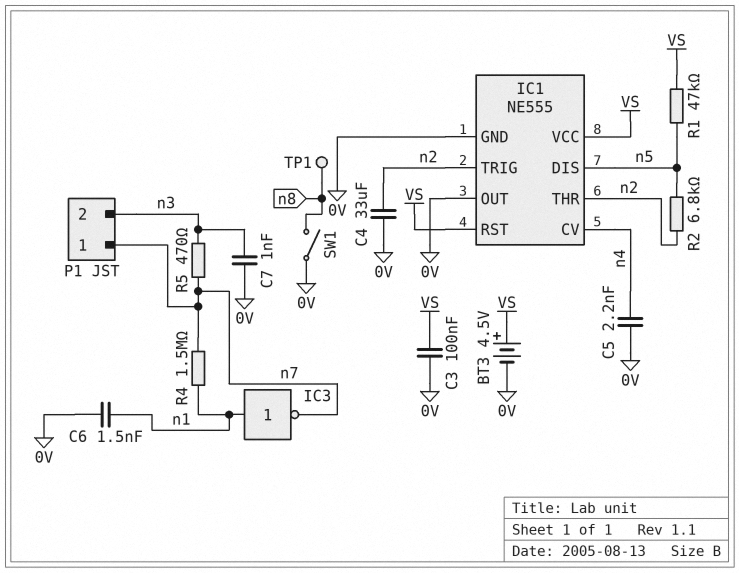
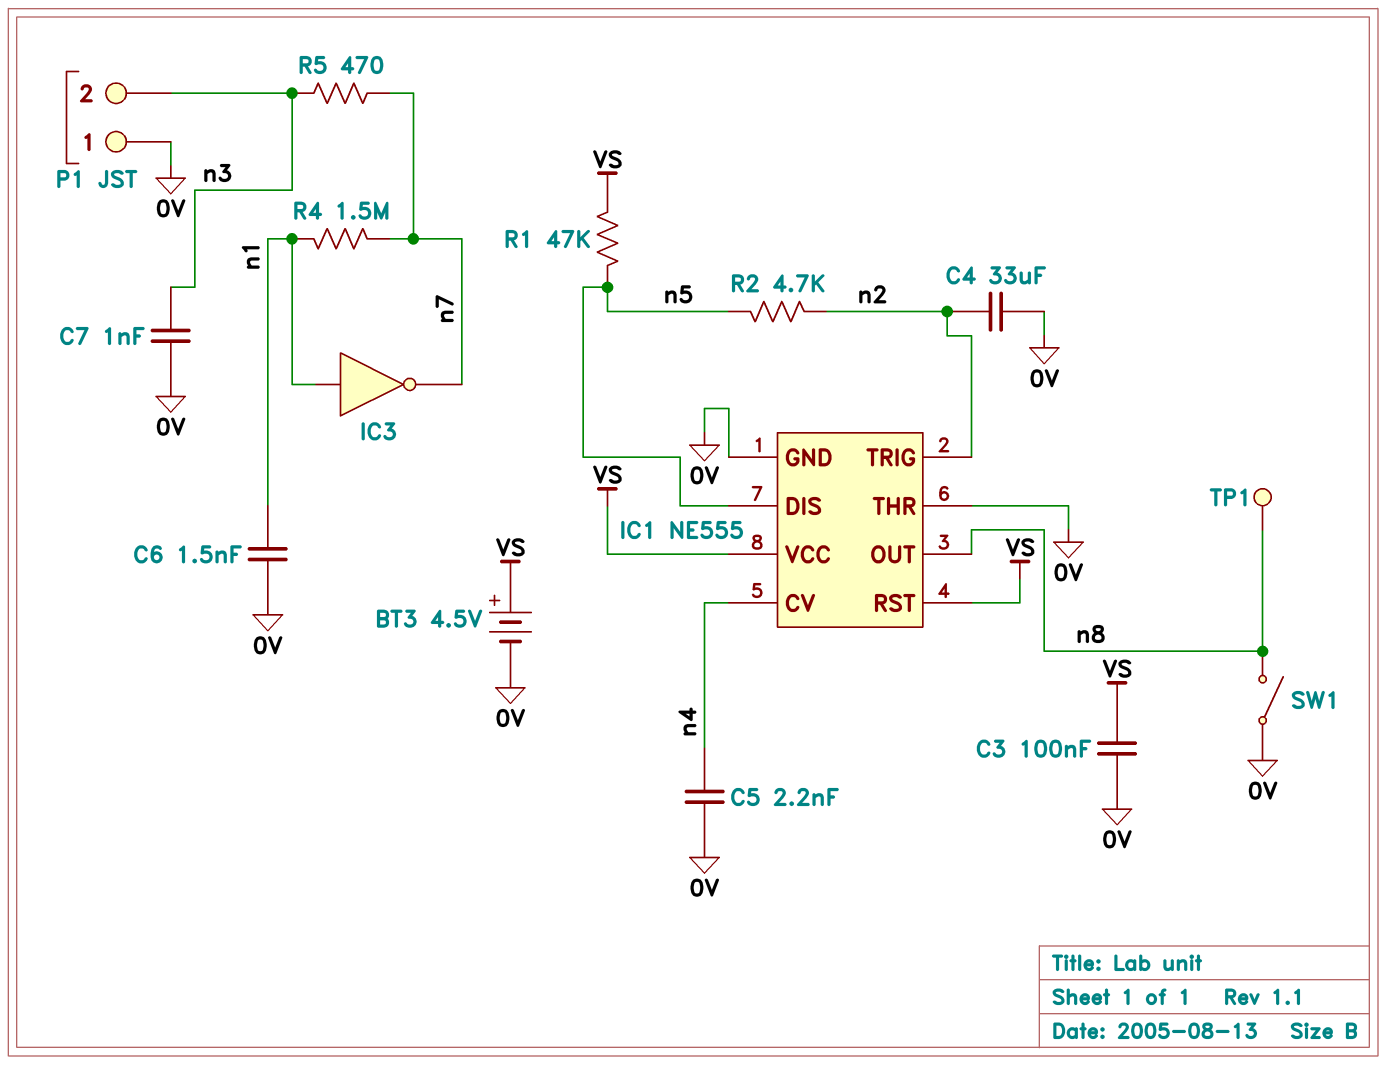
IC1 pin OUT: 0V -> n8
IC1 pin THR: n2 -> 0V
P1 pin 1: n7 -> 0V
R2: 6.8k (n2, n5) -> 4.7k (n2, n5)

